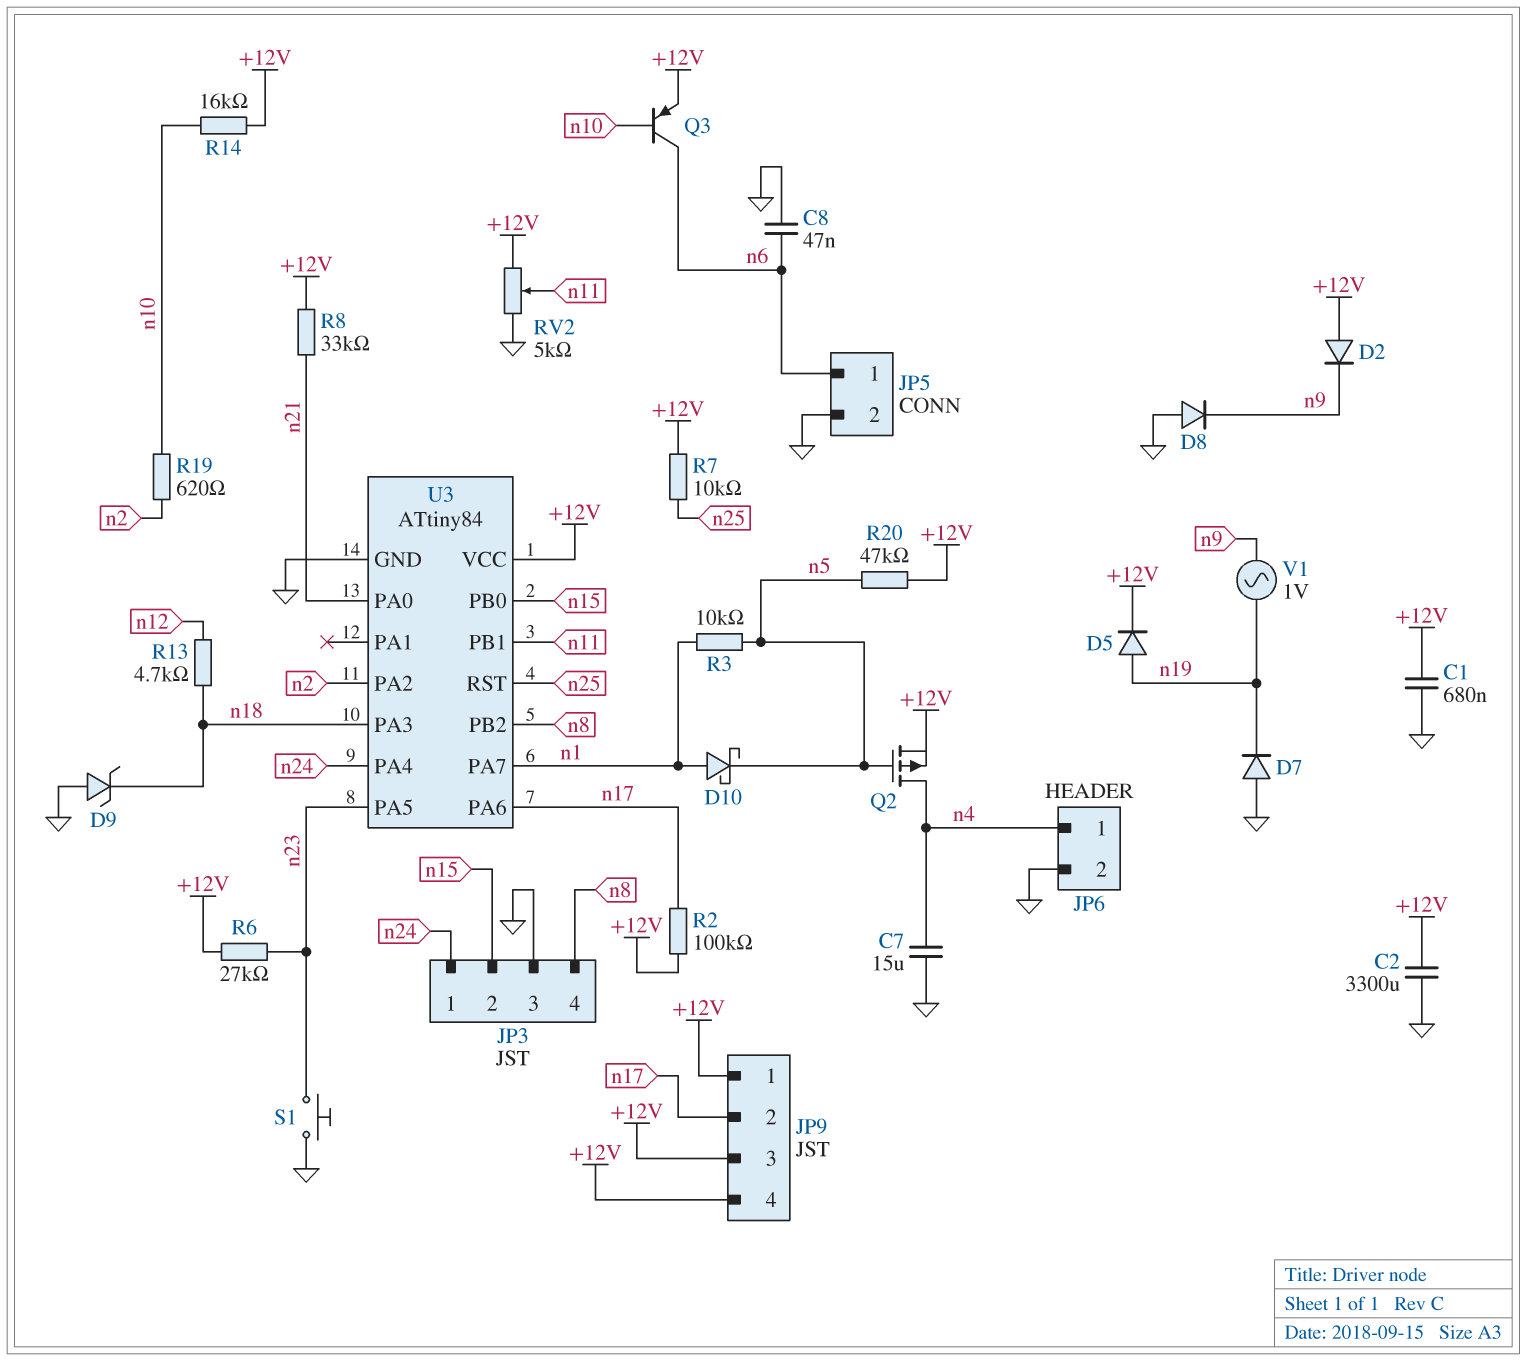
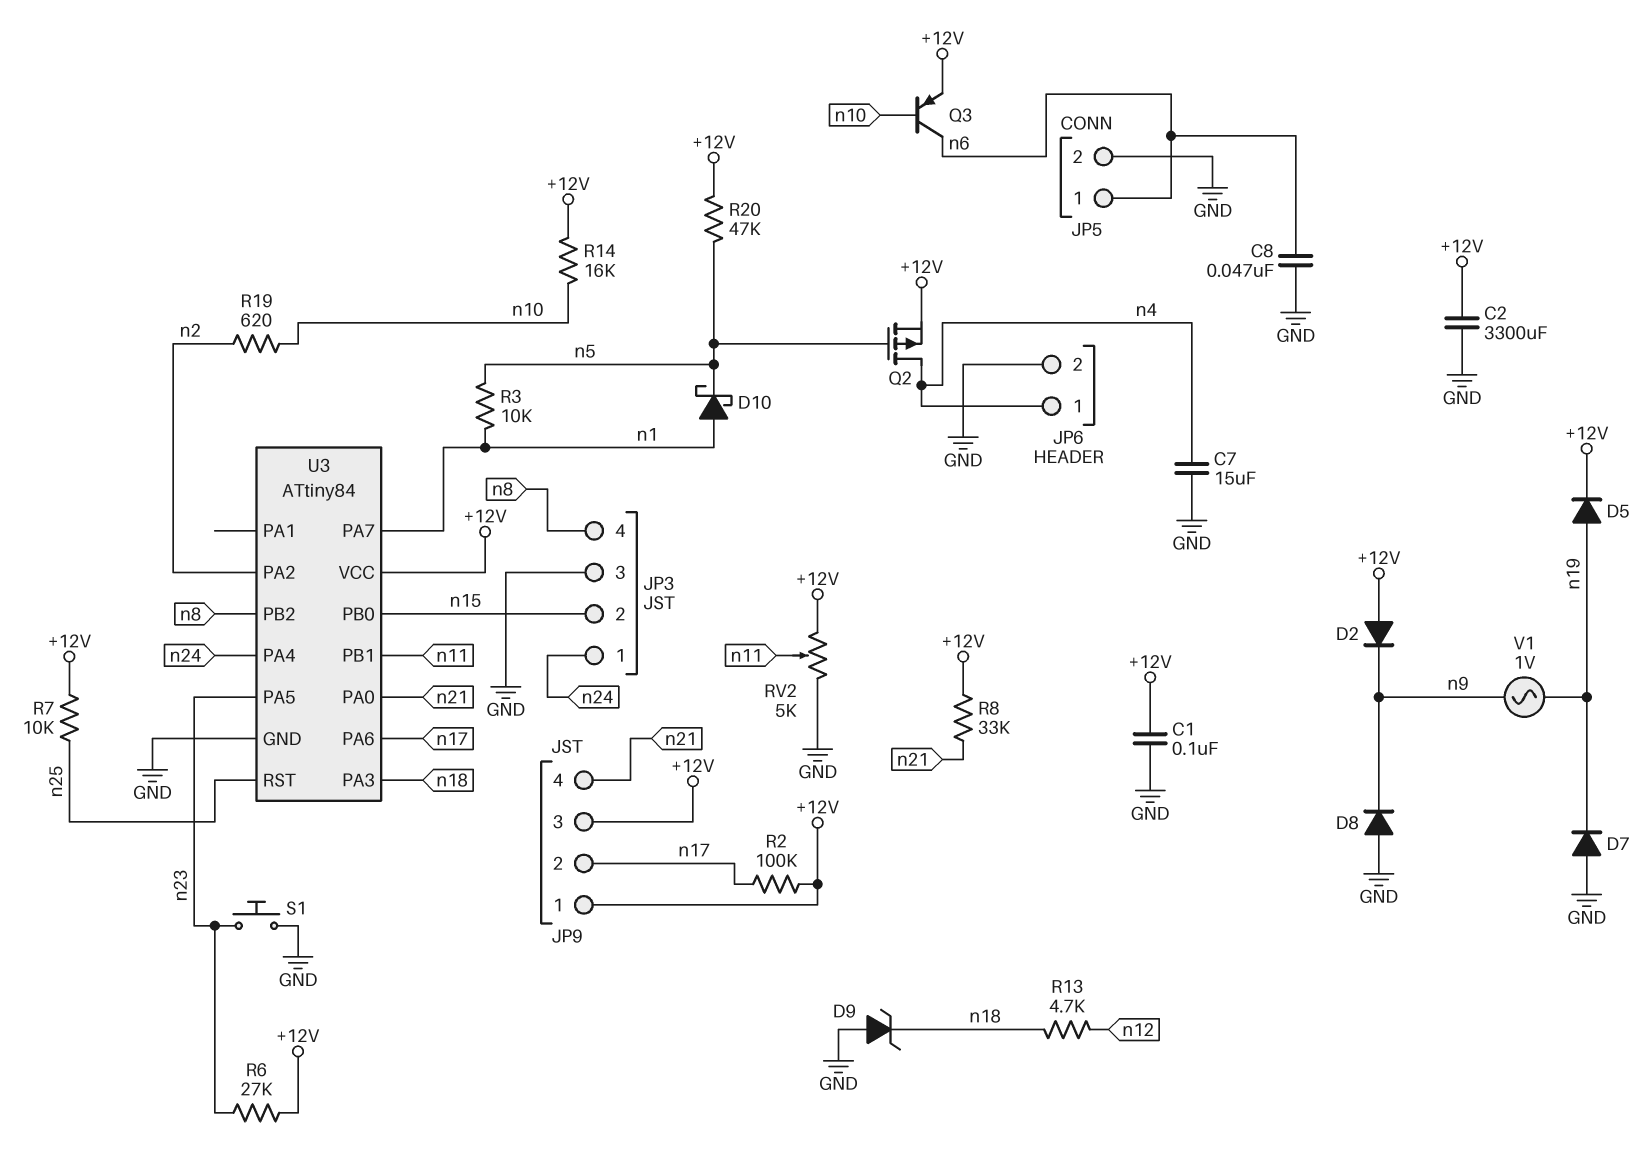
C1: 680nF (+12V, GND) -> 100nF (+12V, GND)
JP9 pin 4: +12V -> n21

